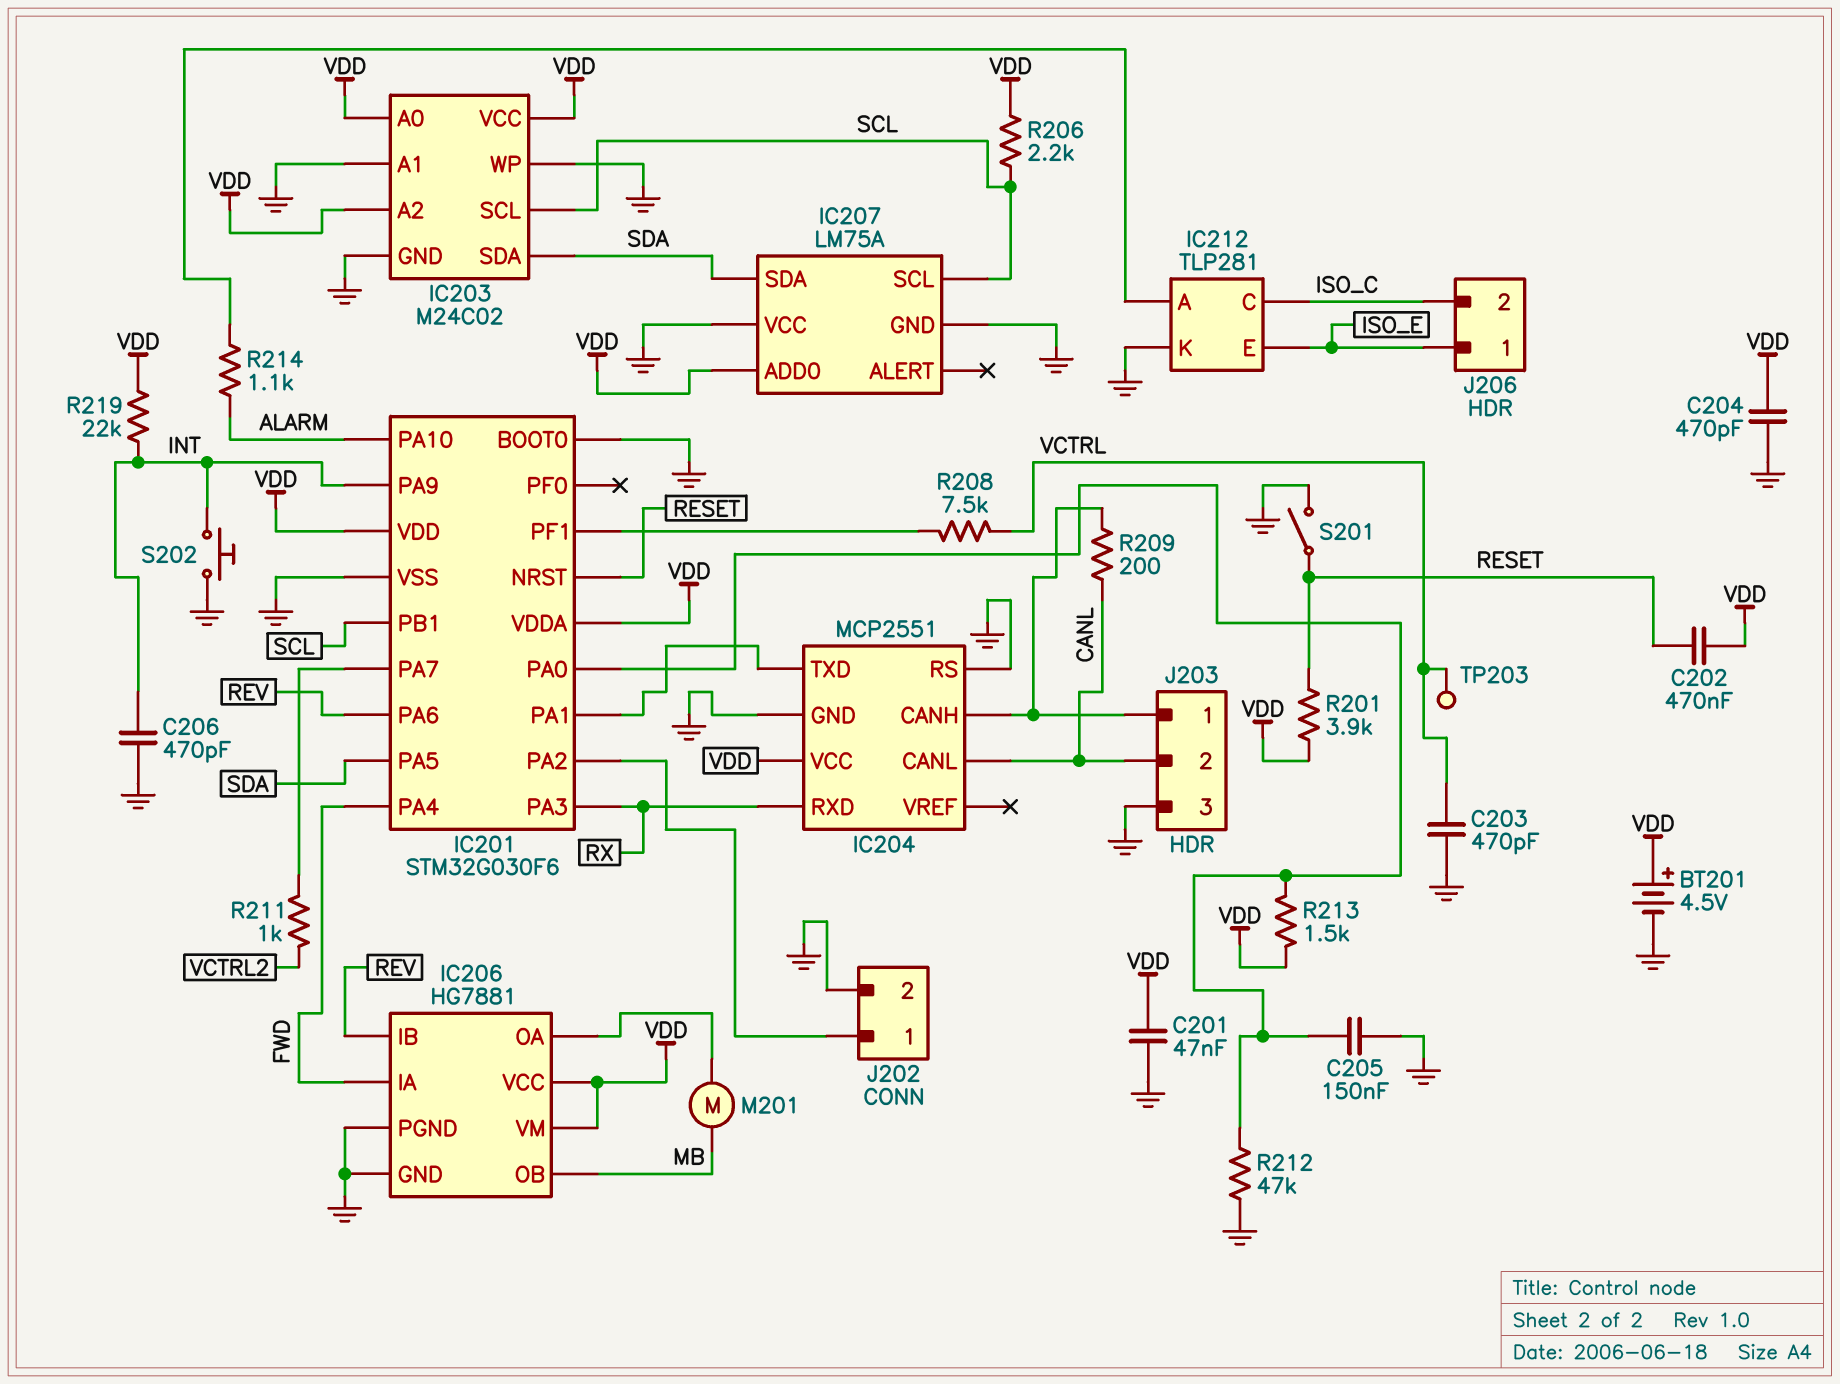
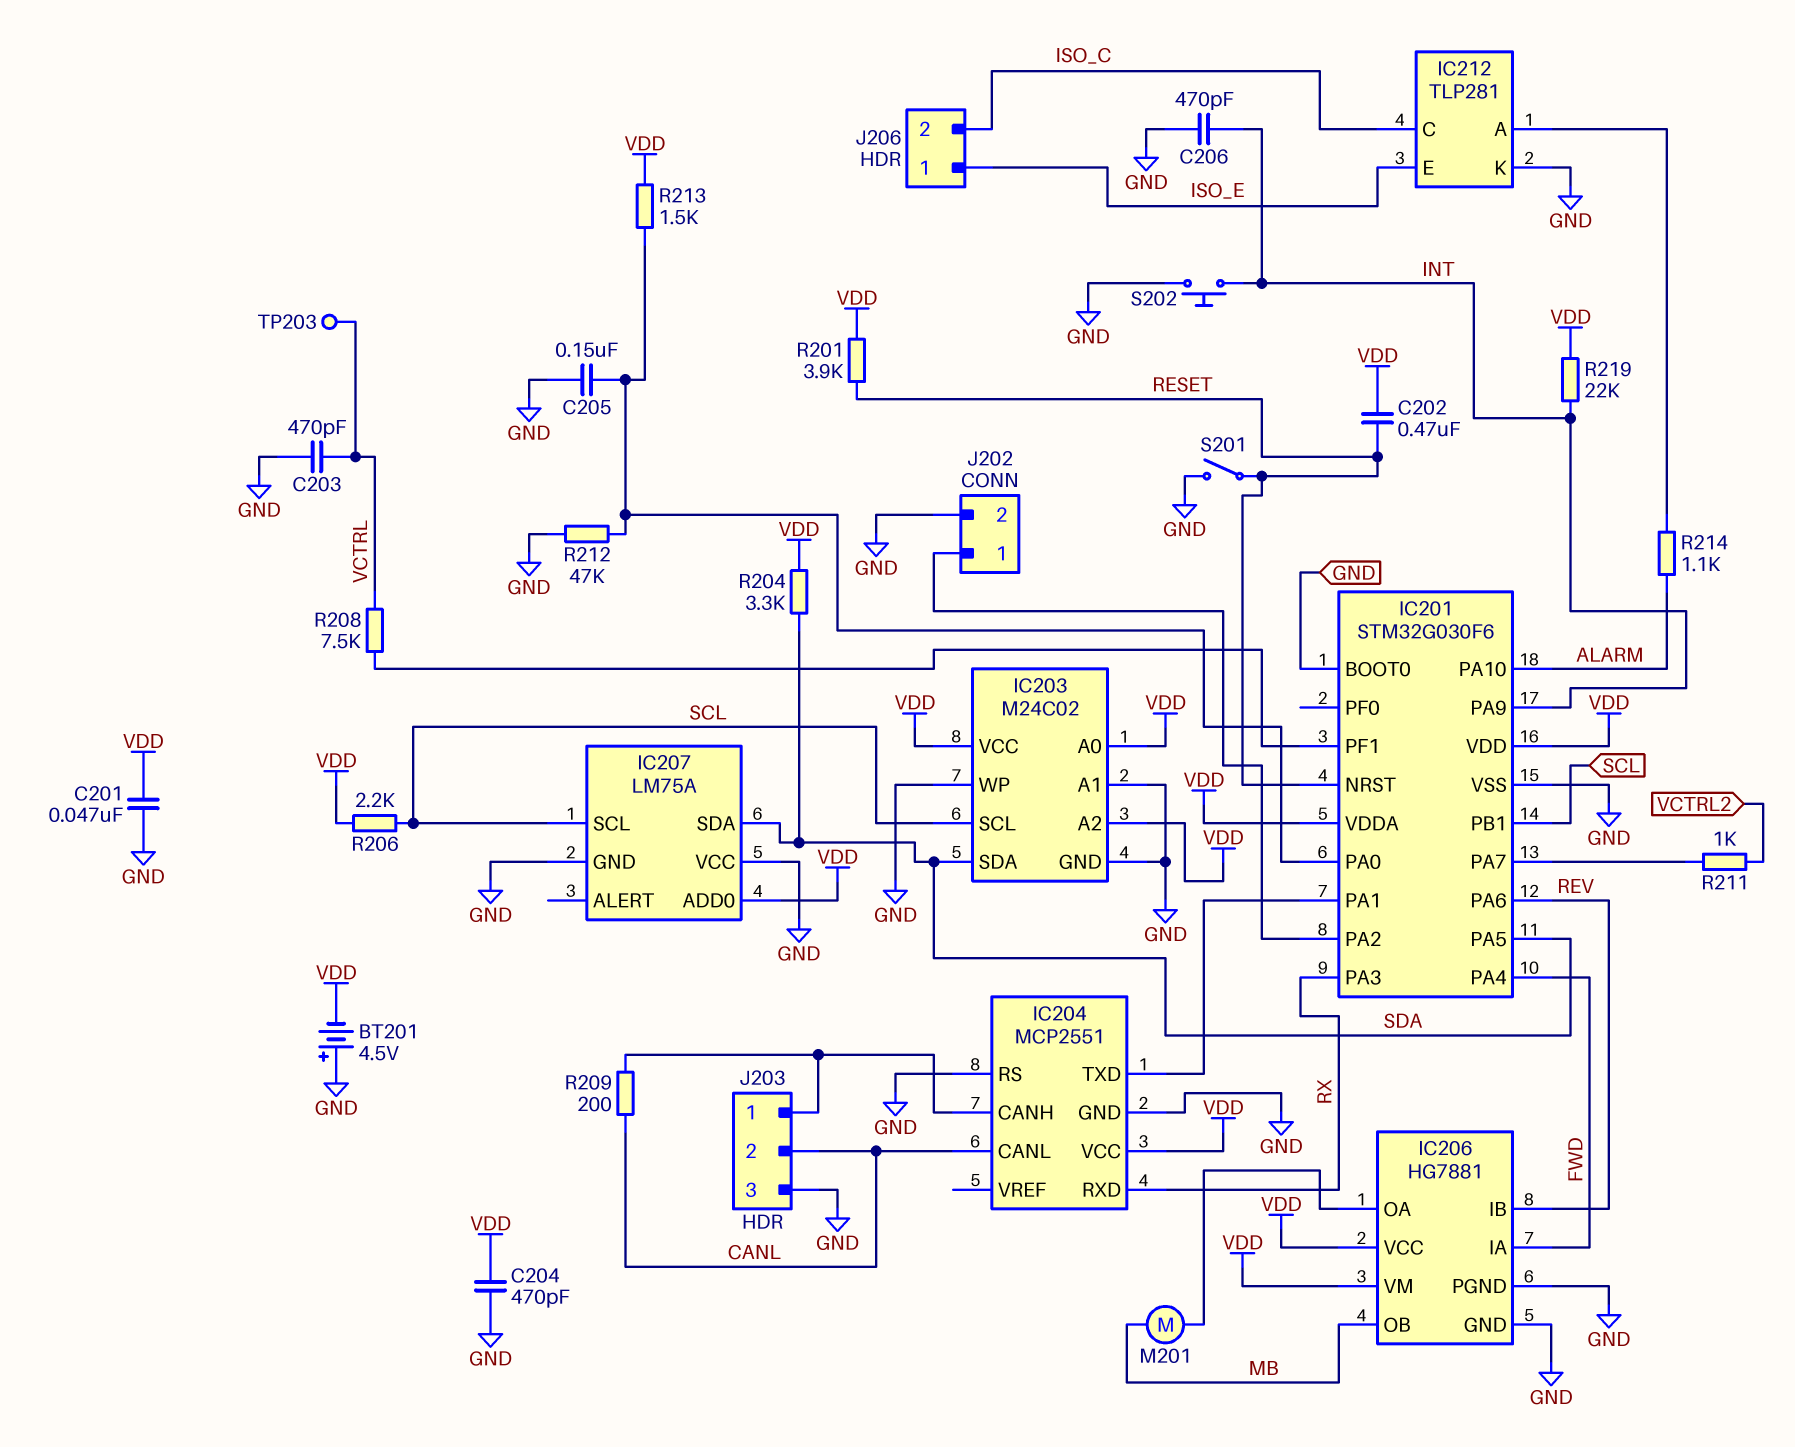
BT201: 4.5V (plus VDD, minus GND) -> 4.5V (plus GND, minus VDD)
R204: none -> 3.3k (SDA, VDD)

